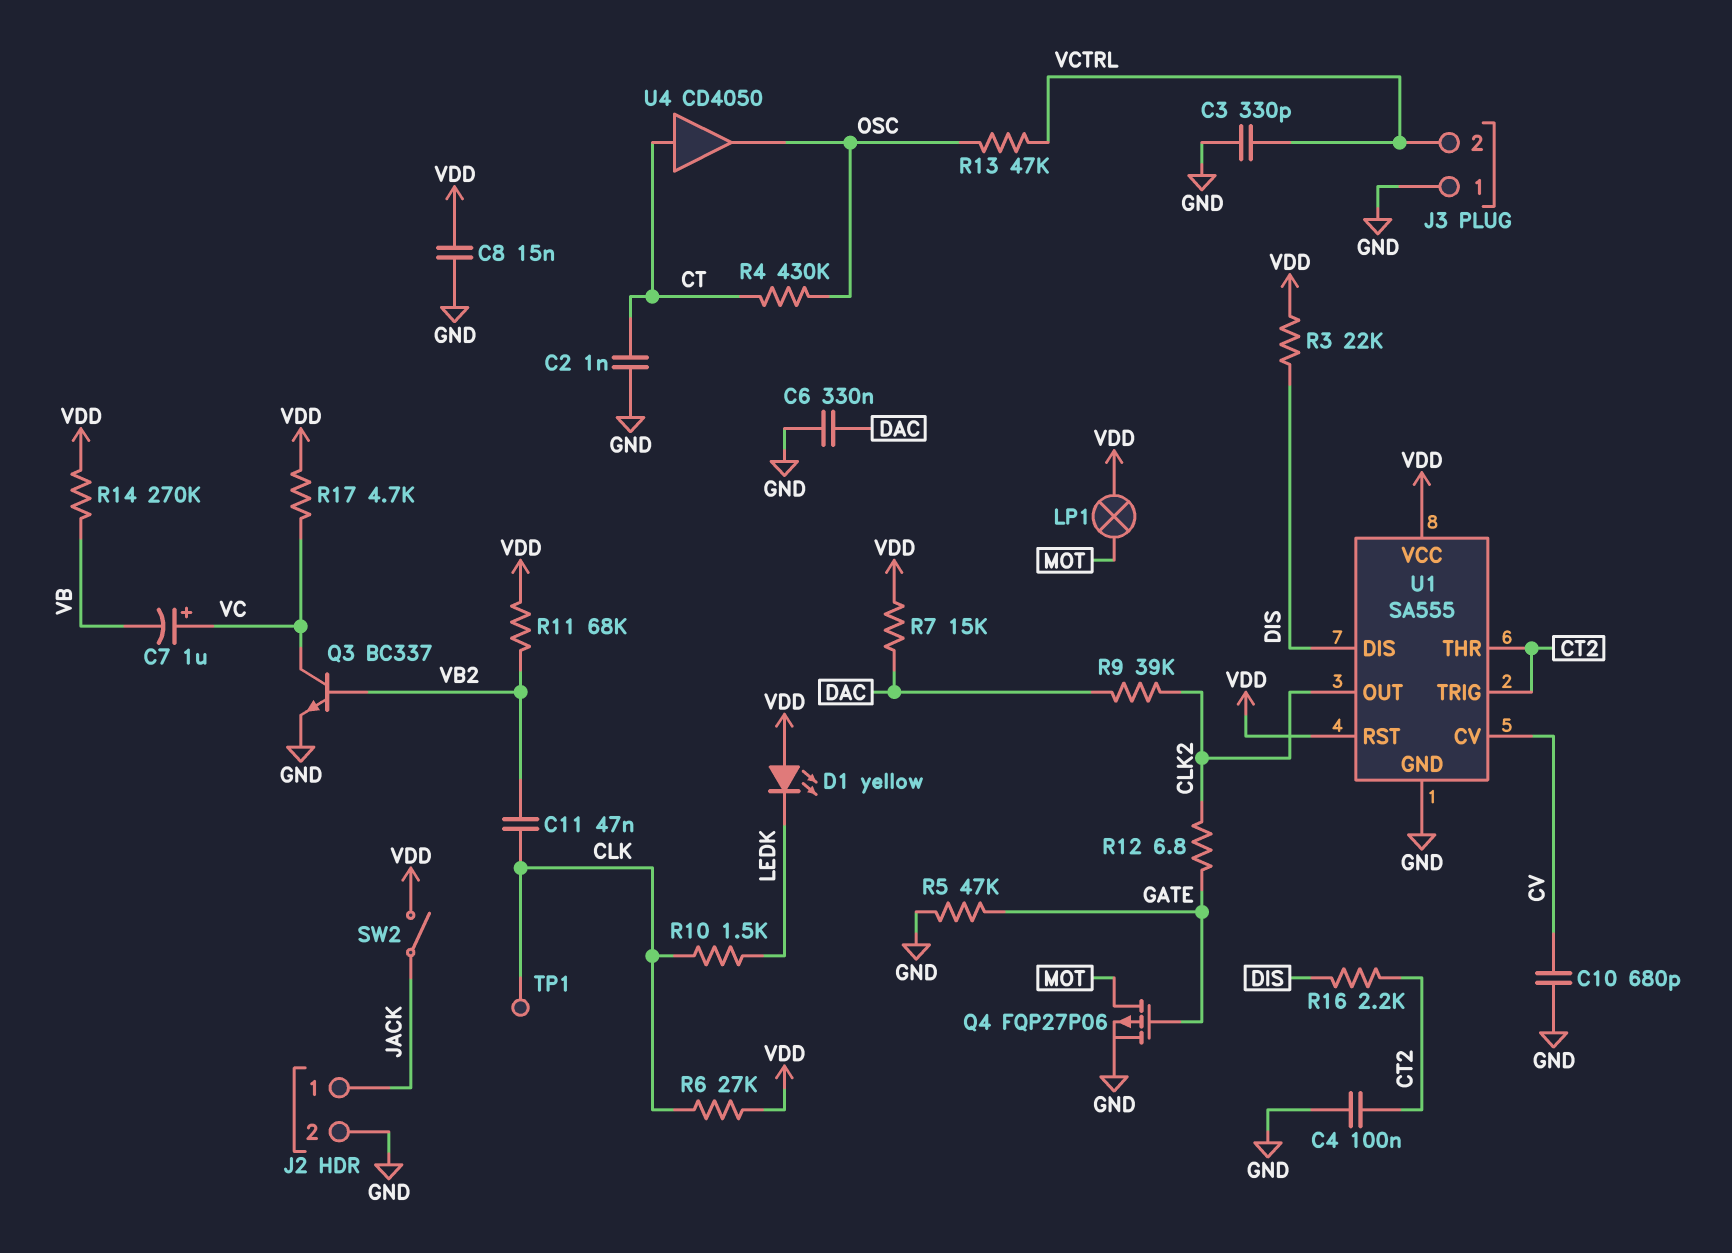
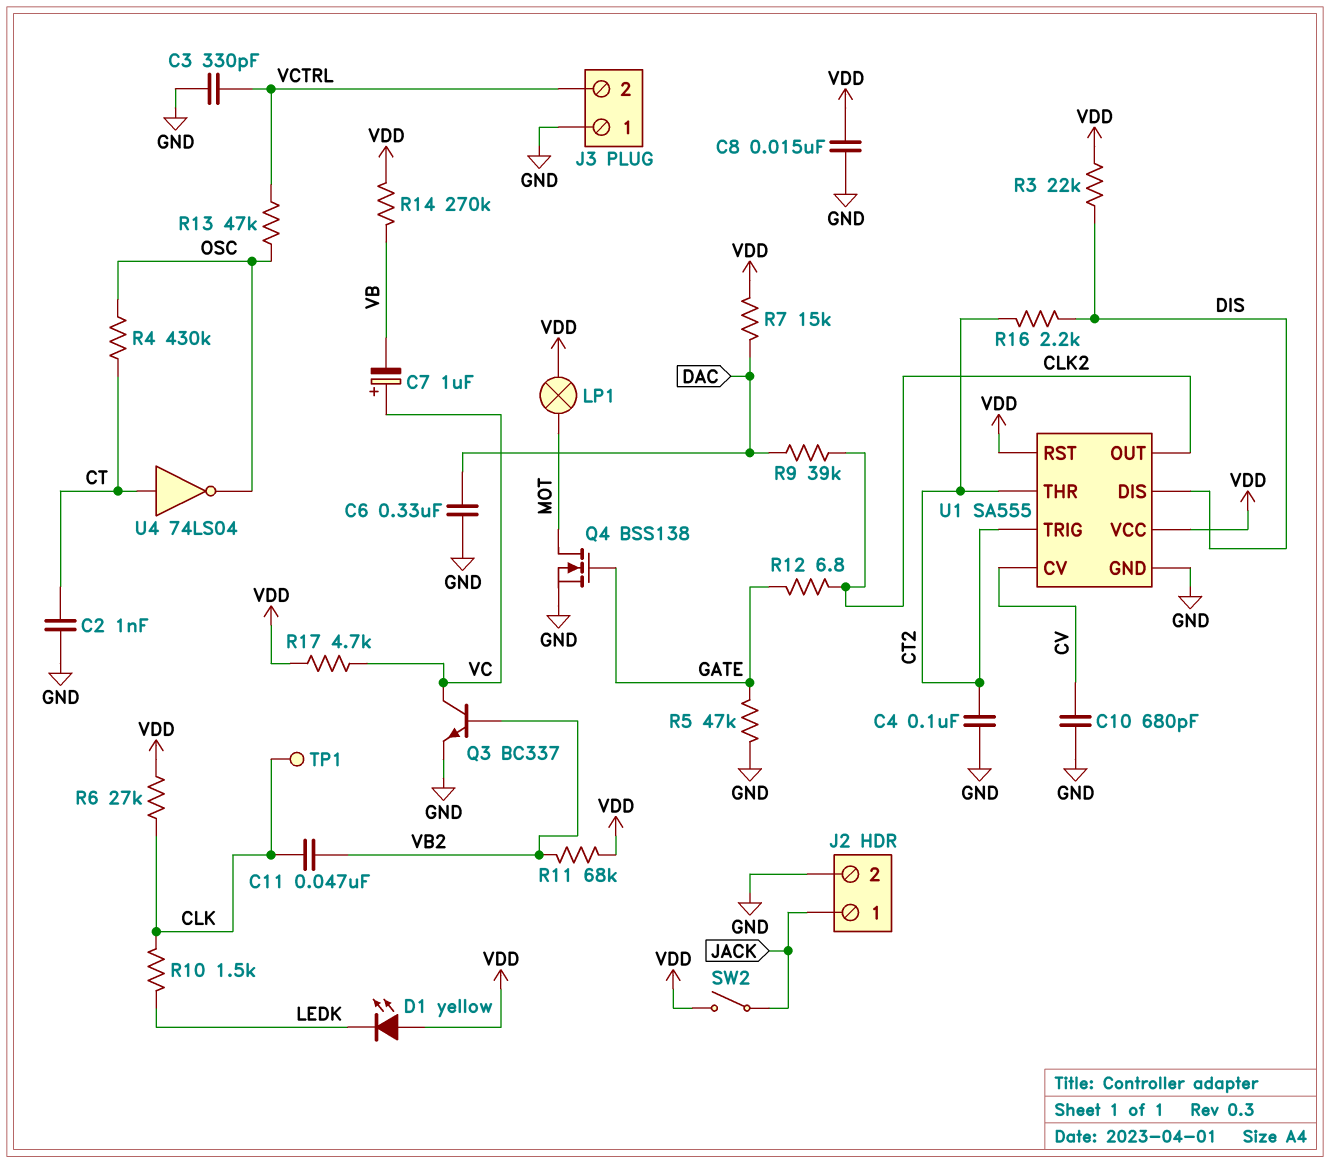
Q4: PMOS FQP27P06 (G GATE, D MOT, S GND) -> NMOS BSS138 (G GATE, D MOT, S GND)
U4: buffer CD4050 (in CT, out OSC) -> NOT 74LS04 (in CT, out OSC)

